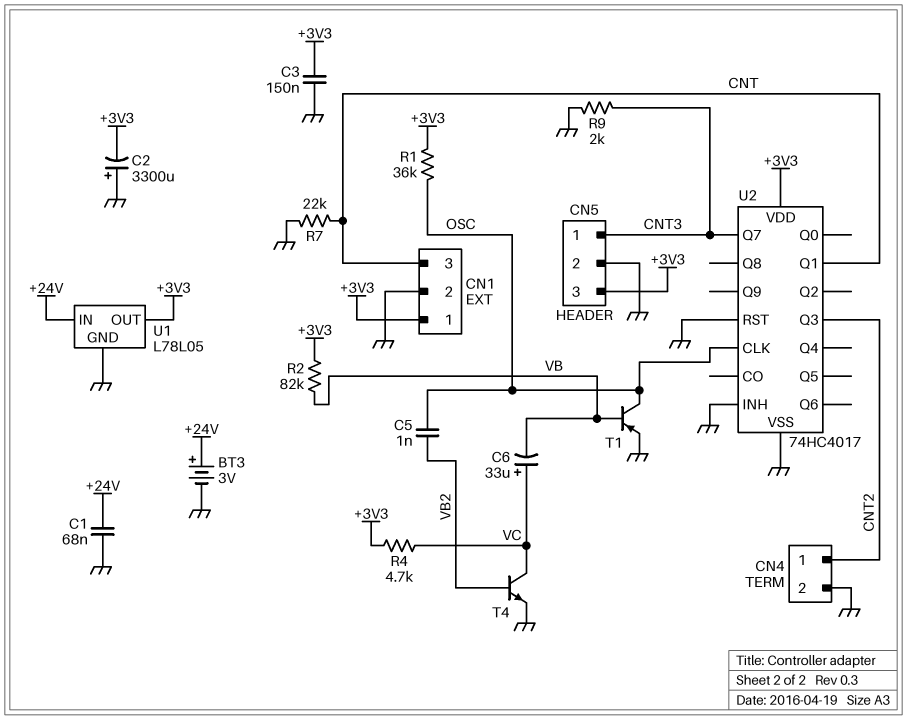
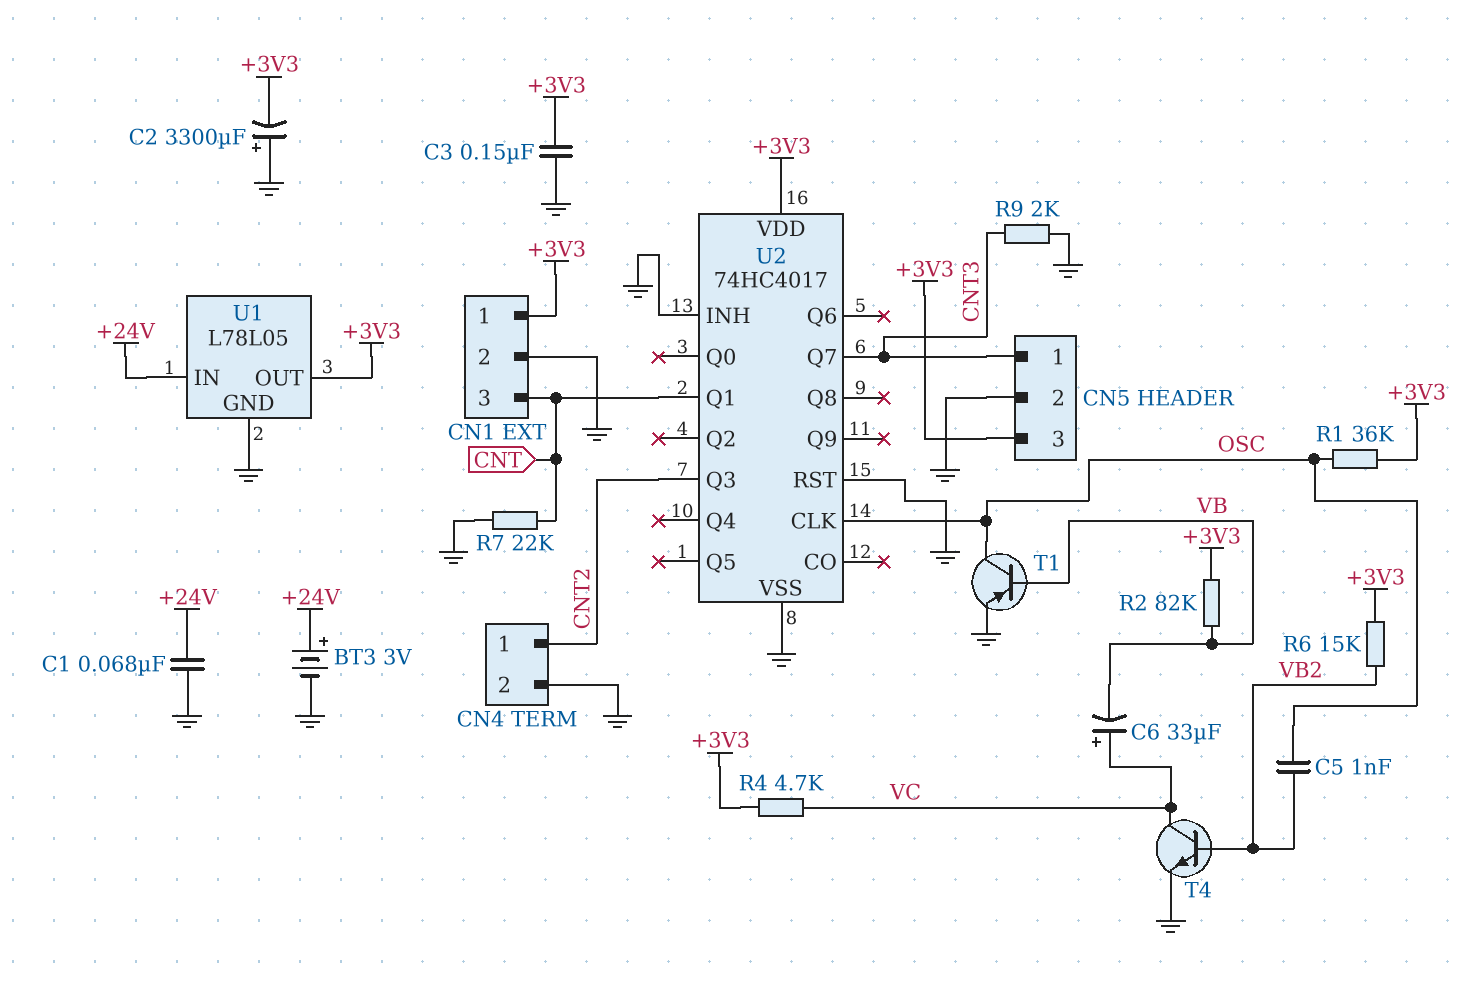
R6: none -> 15k (+3V3, VB2)

